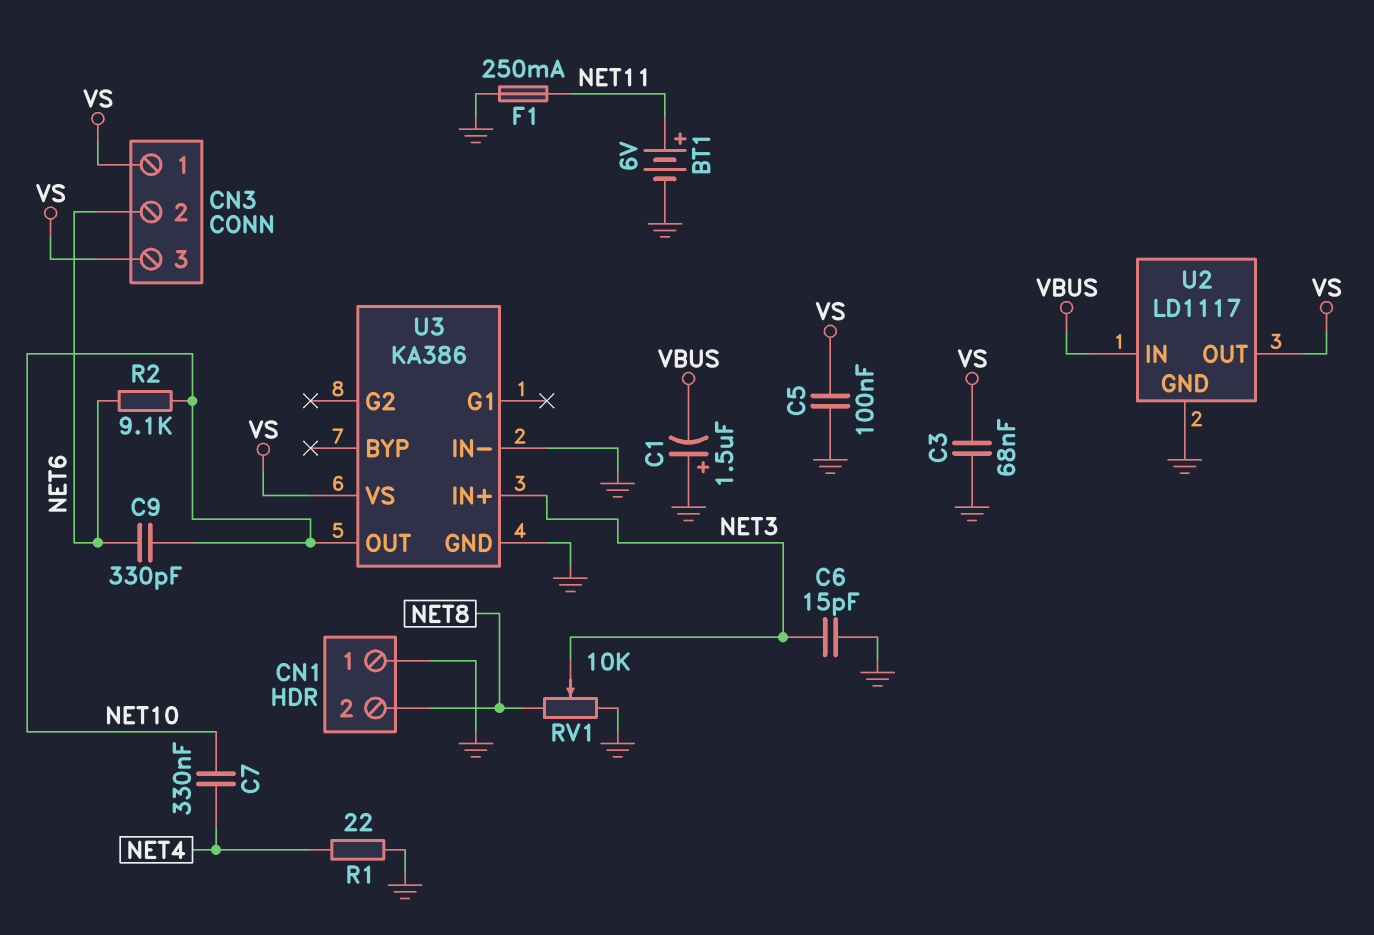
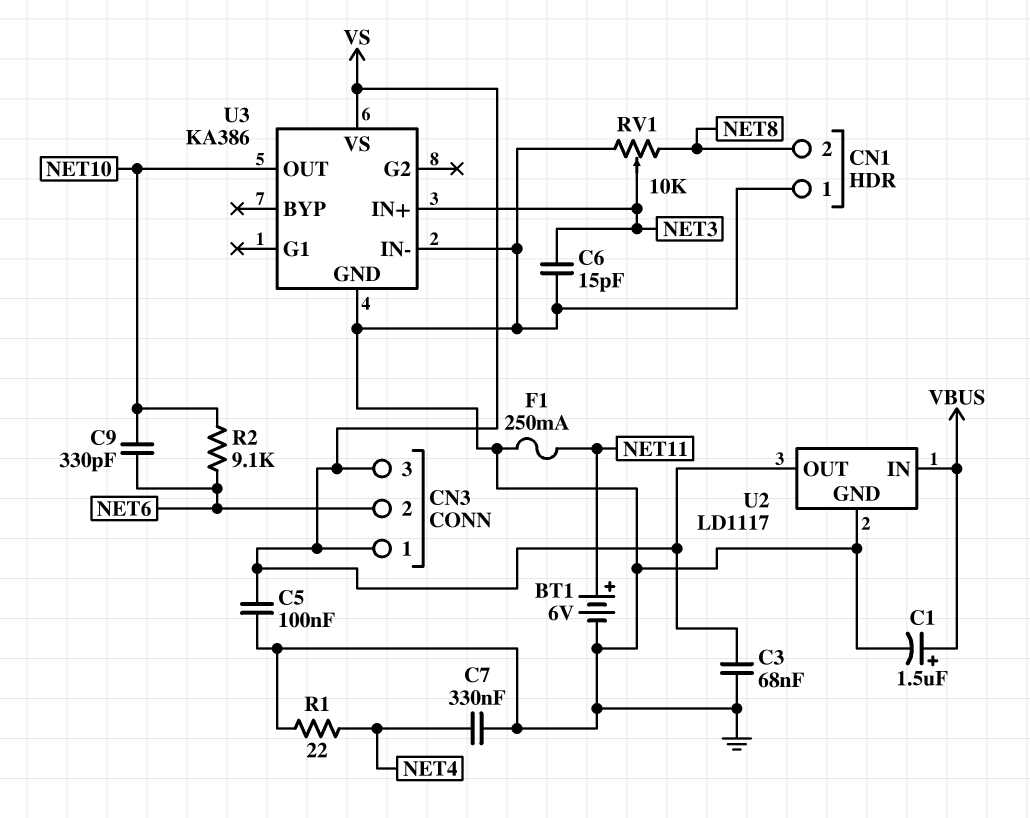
C1: 1.5uF (plus GND, minus VBUS) -> 1.5uF (plus VBUS, minus GND)
C7: 330nF (NET4, NET10) -> 330nF (GND, NET4)

